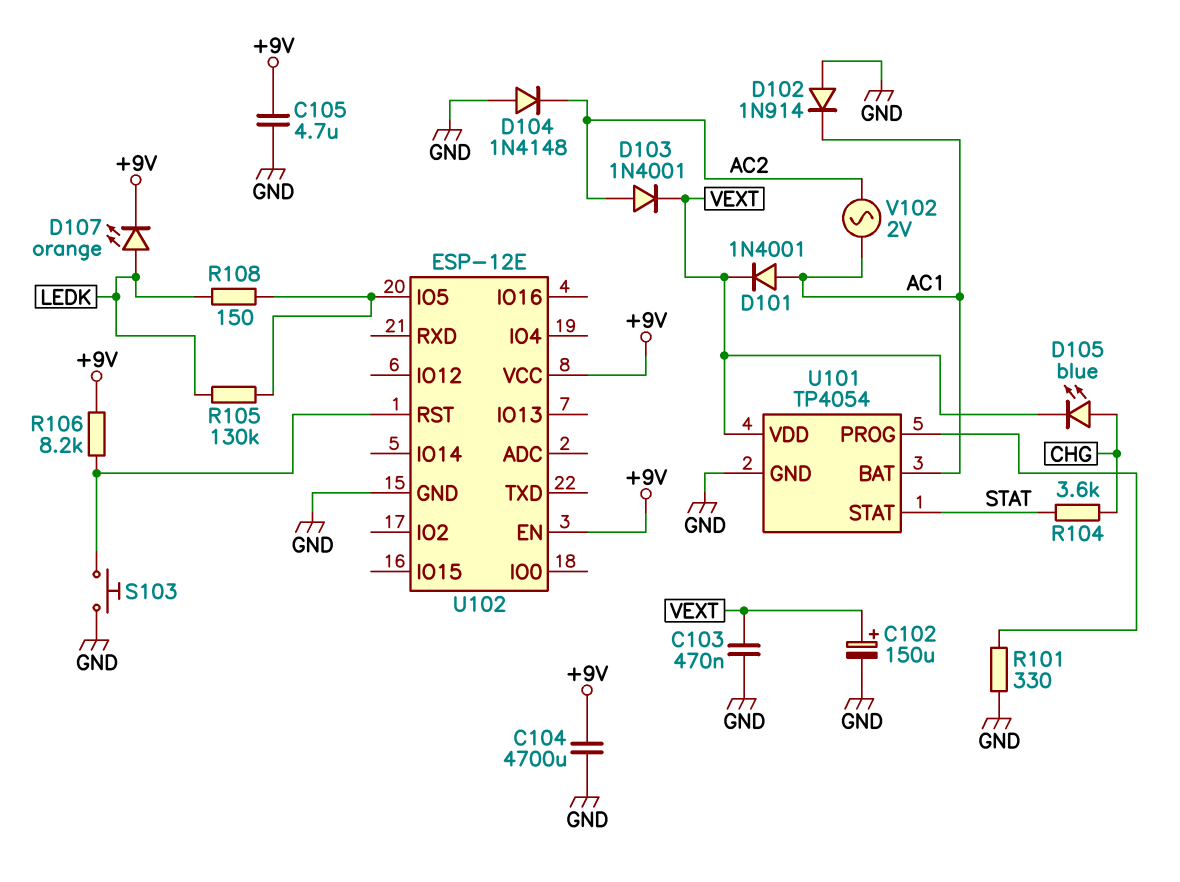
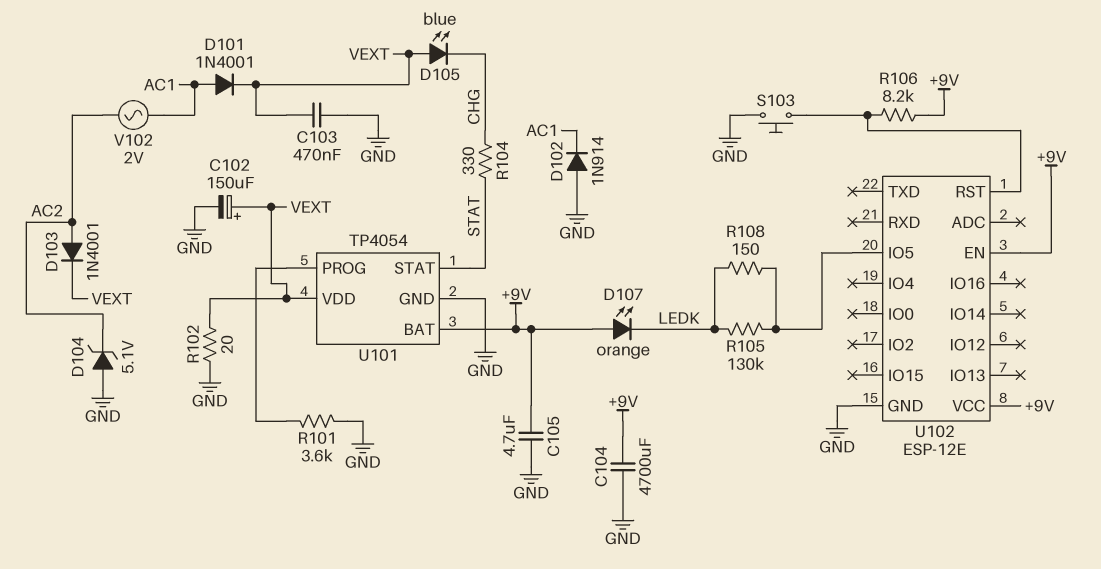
D104: diode 1N4148 (A GND, K AC2) -> zener 5.1V (A GND, K AC2)
D105: LED blue (A CHG, K VEXT) -> LED blue (A VEXT, K CHG)
D107: LED orange (A LEDK, K +9V) -> LED orange (A +9V, K LEDK)
R101: 330 (GND, U101/PROG) -> 3.6k (GND, U101/PROG)
R102: none -> 20 (GND, VEXT)
R104: 3.6k (CHG, STAT) -> 330 (CHG, STAT)
U101 pin BAT: AC1 -> +9V

